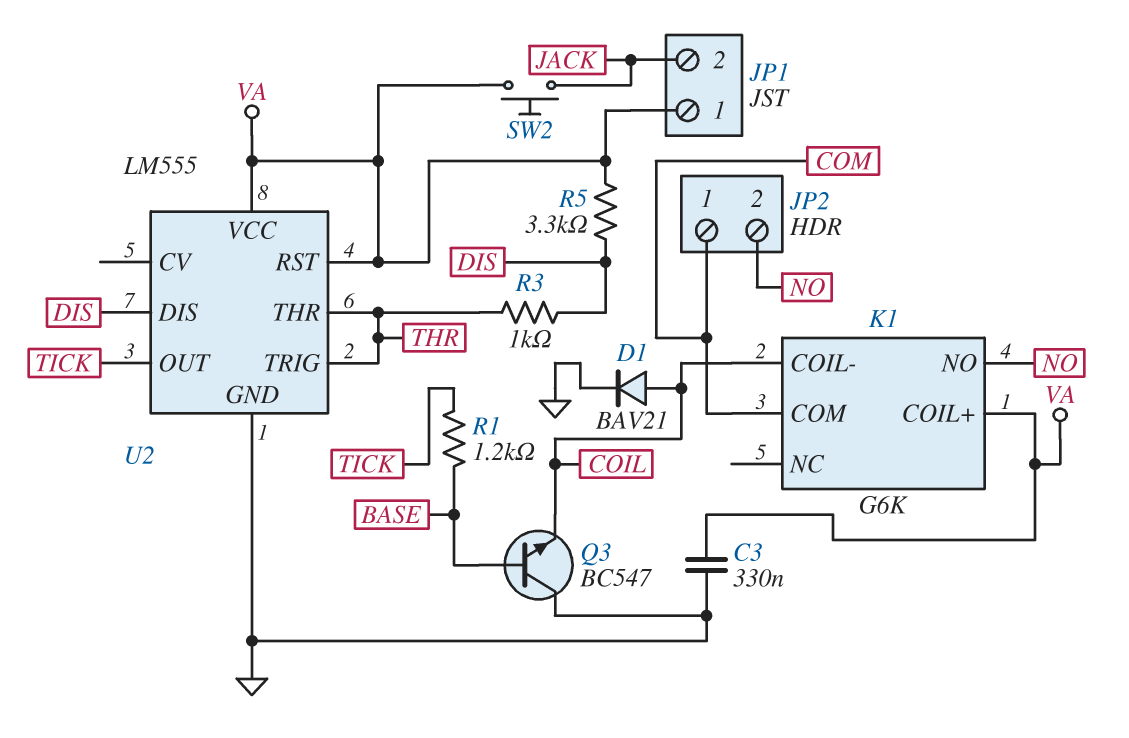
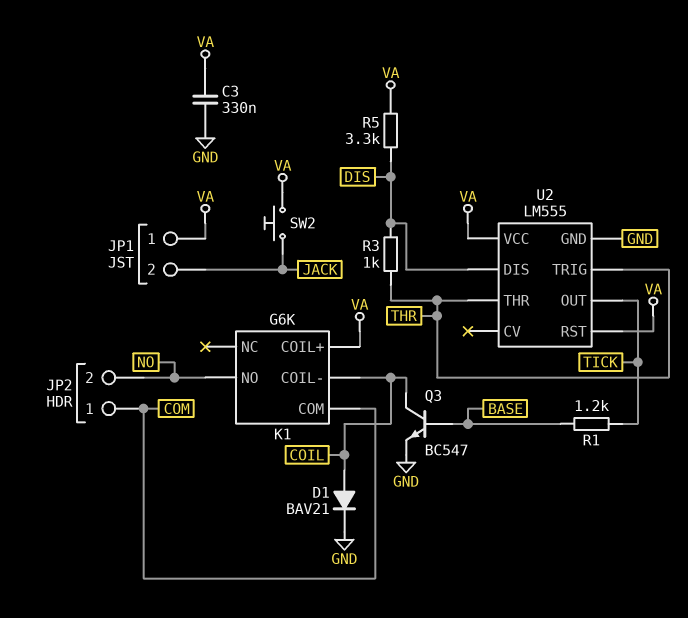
Q3: NPN BC547 (B BASE, C GND, E COIL) -> NPN BC547 (B BASE, C COIL, E GND)

